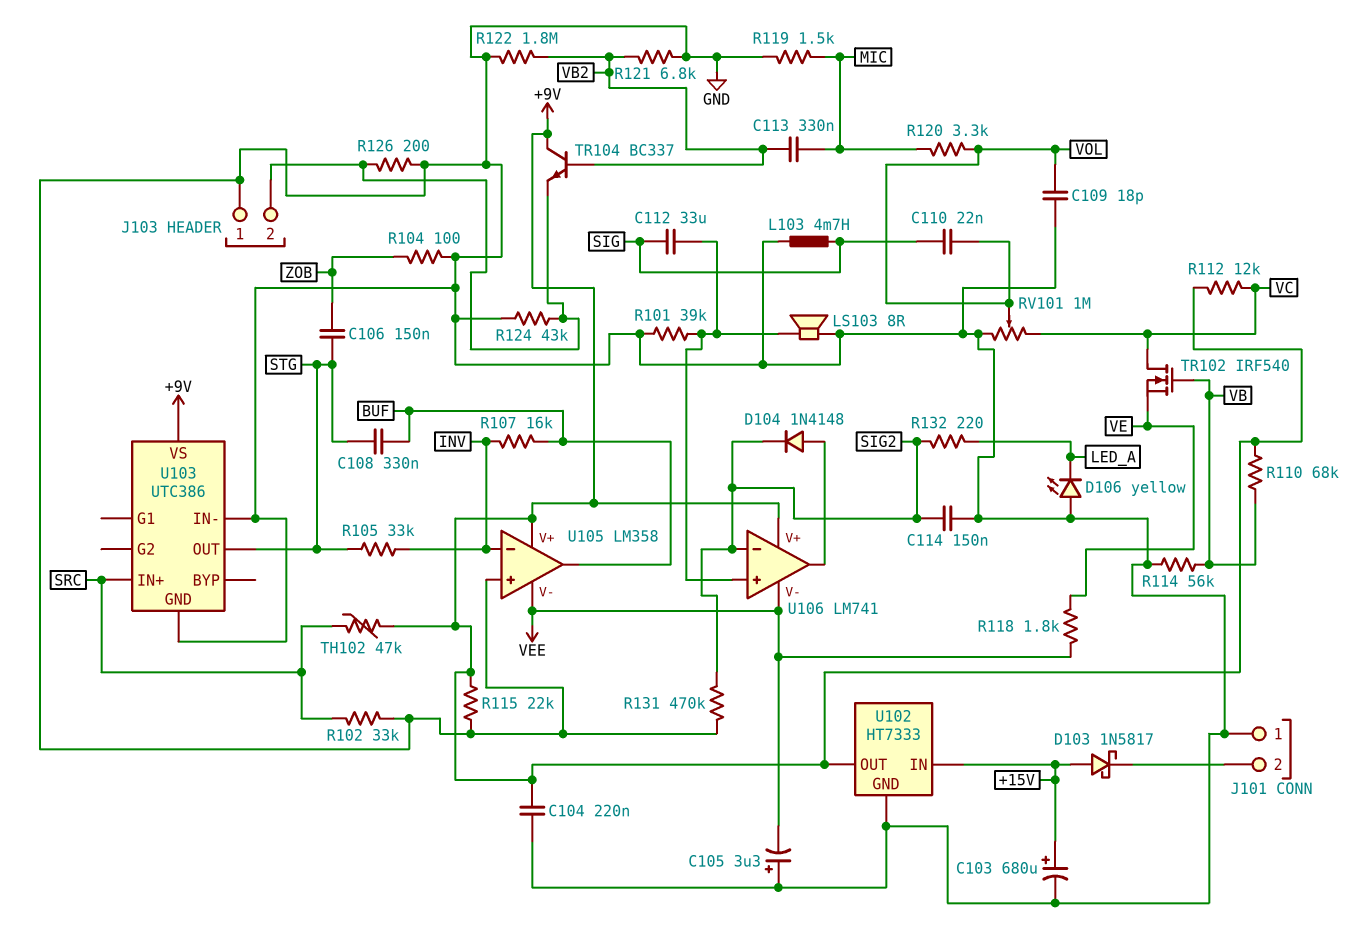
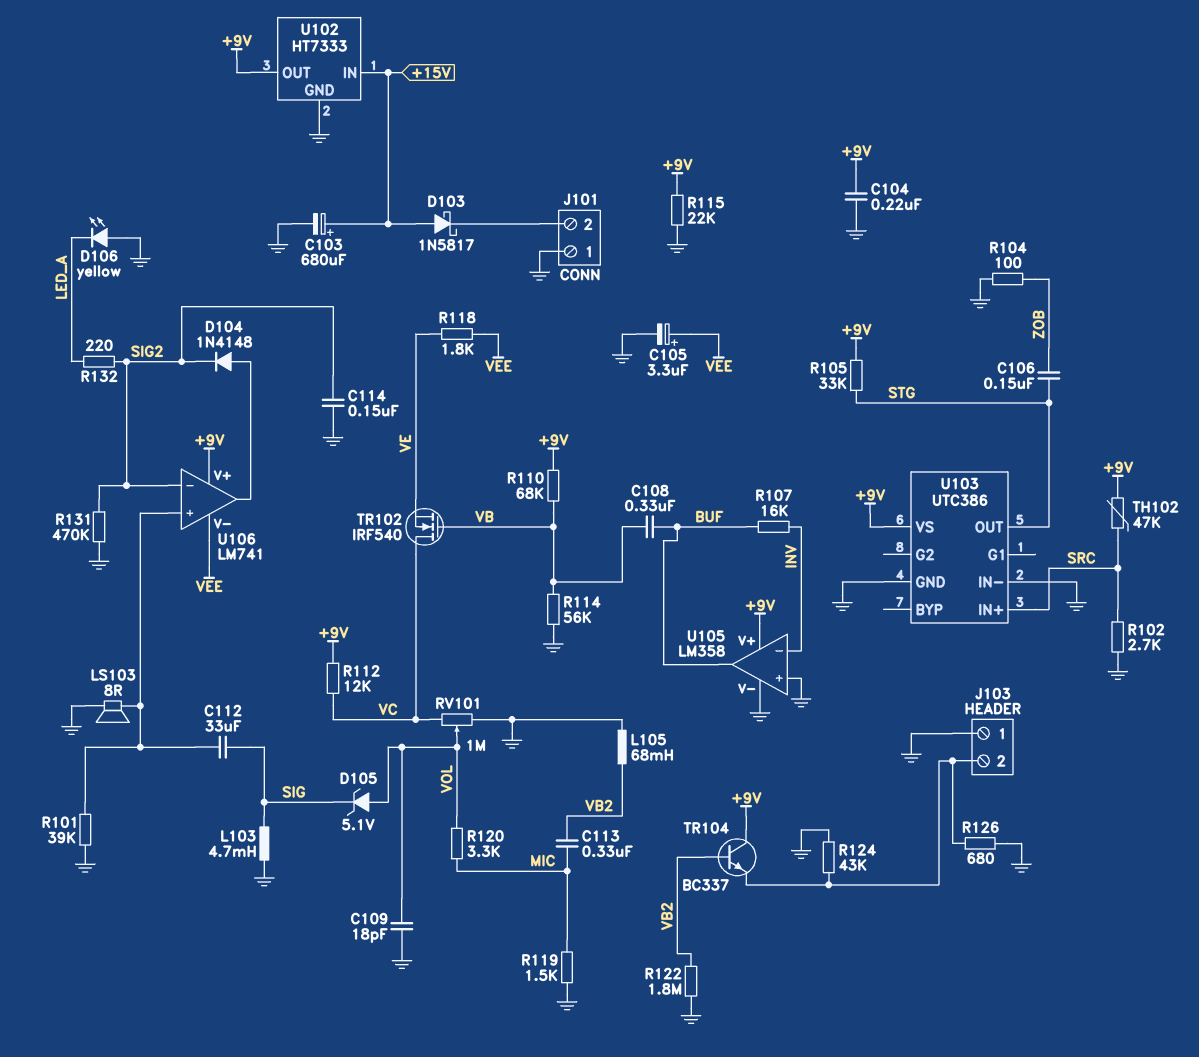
C105: 3.3uF (plus GND, minus VEE) -> 3.3uF (plus VEE, minus GND)
C108: 330nF (BUF, STG) -> 330nF (BUF, VB)
C110: 22nF (SIG, VOL) -> none
D105: none -> zener 5.1V (A VOL, K SIG)
L105: none -> 68mH (GND, VB2)
R102: 33k (GND, SRC) -> 2.7k (GND, SRC)
R105: 33k (INV, STG) -> 33k (+9V, STG)
R121: 6.8k (GND, VB2) -> none
R126: 200 (GND, J103/2) -> 680 (GND, J103/2)
U105 pin V-: VEE -> GND

